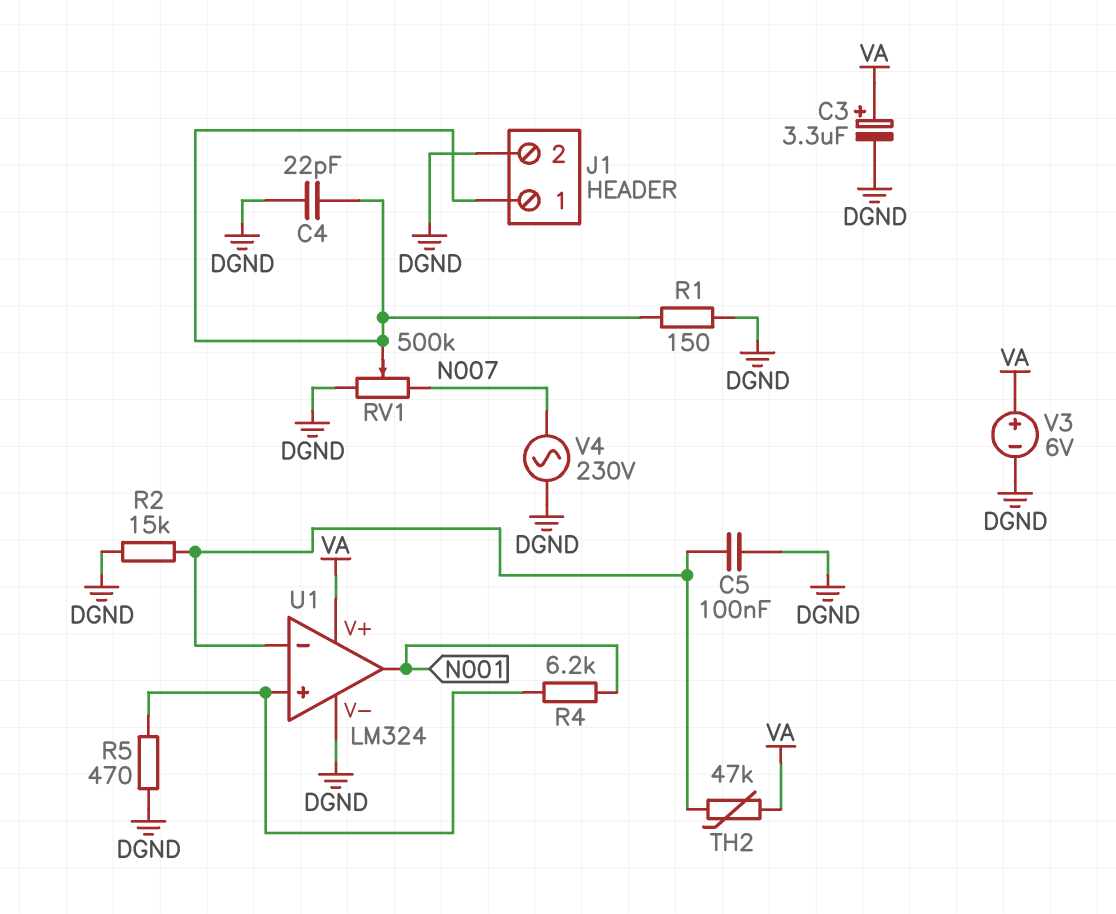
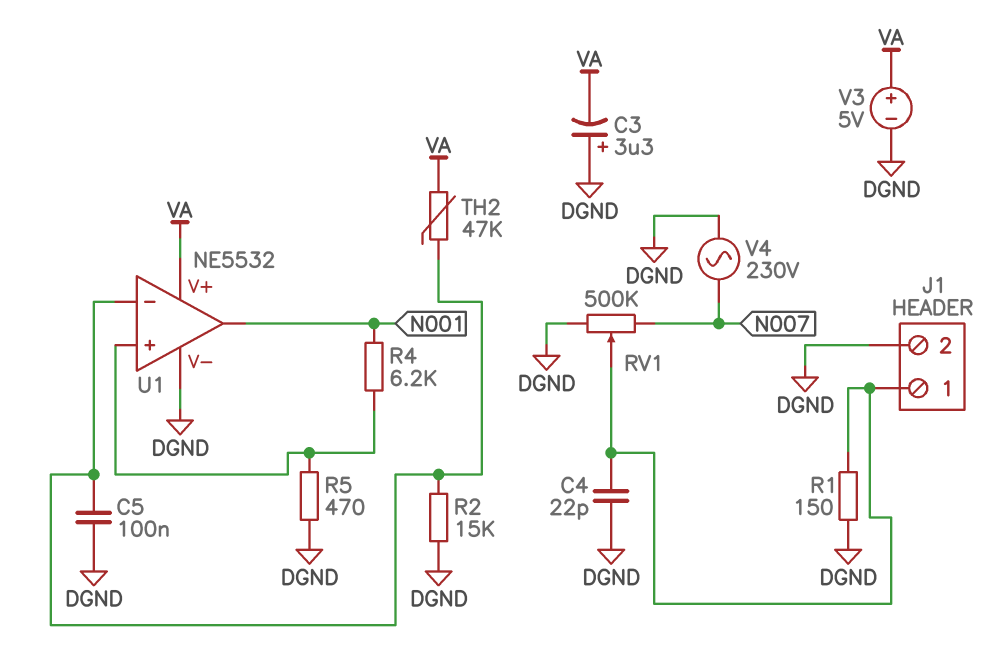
C3: 3.3uF (plus VA, minus DGND) -> 3.3uF (plus DGND, minus VA)
U1: LM324 -> NE5532
V3: 6V (plus VA, minus DGND) -> 5V (plus VA, minus DGND)

